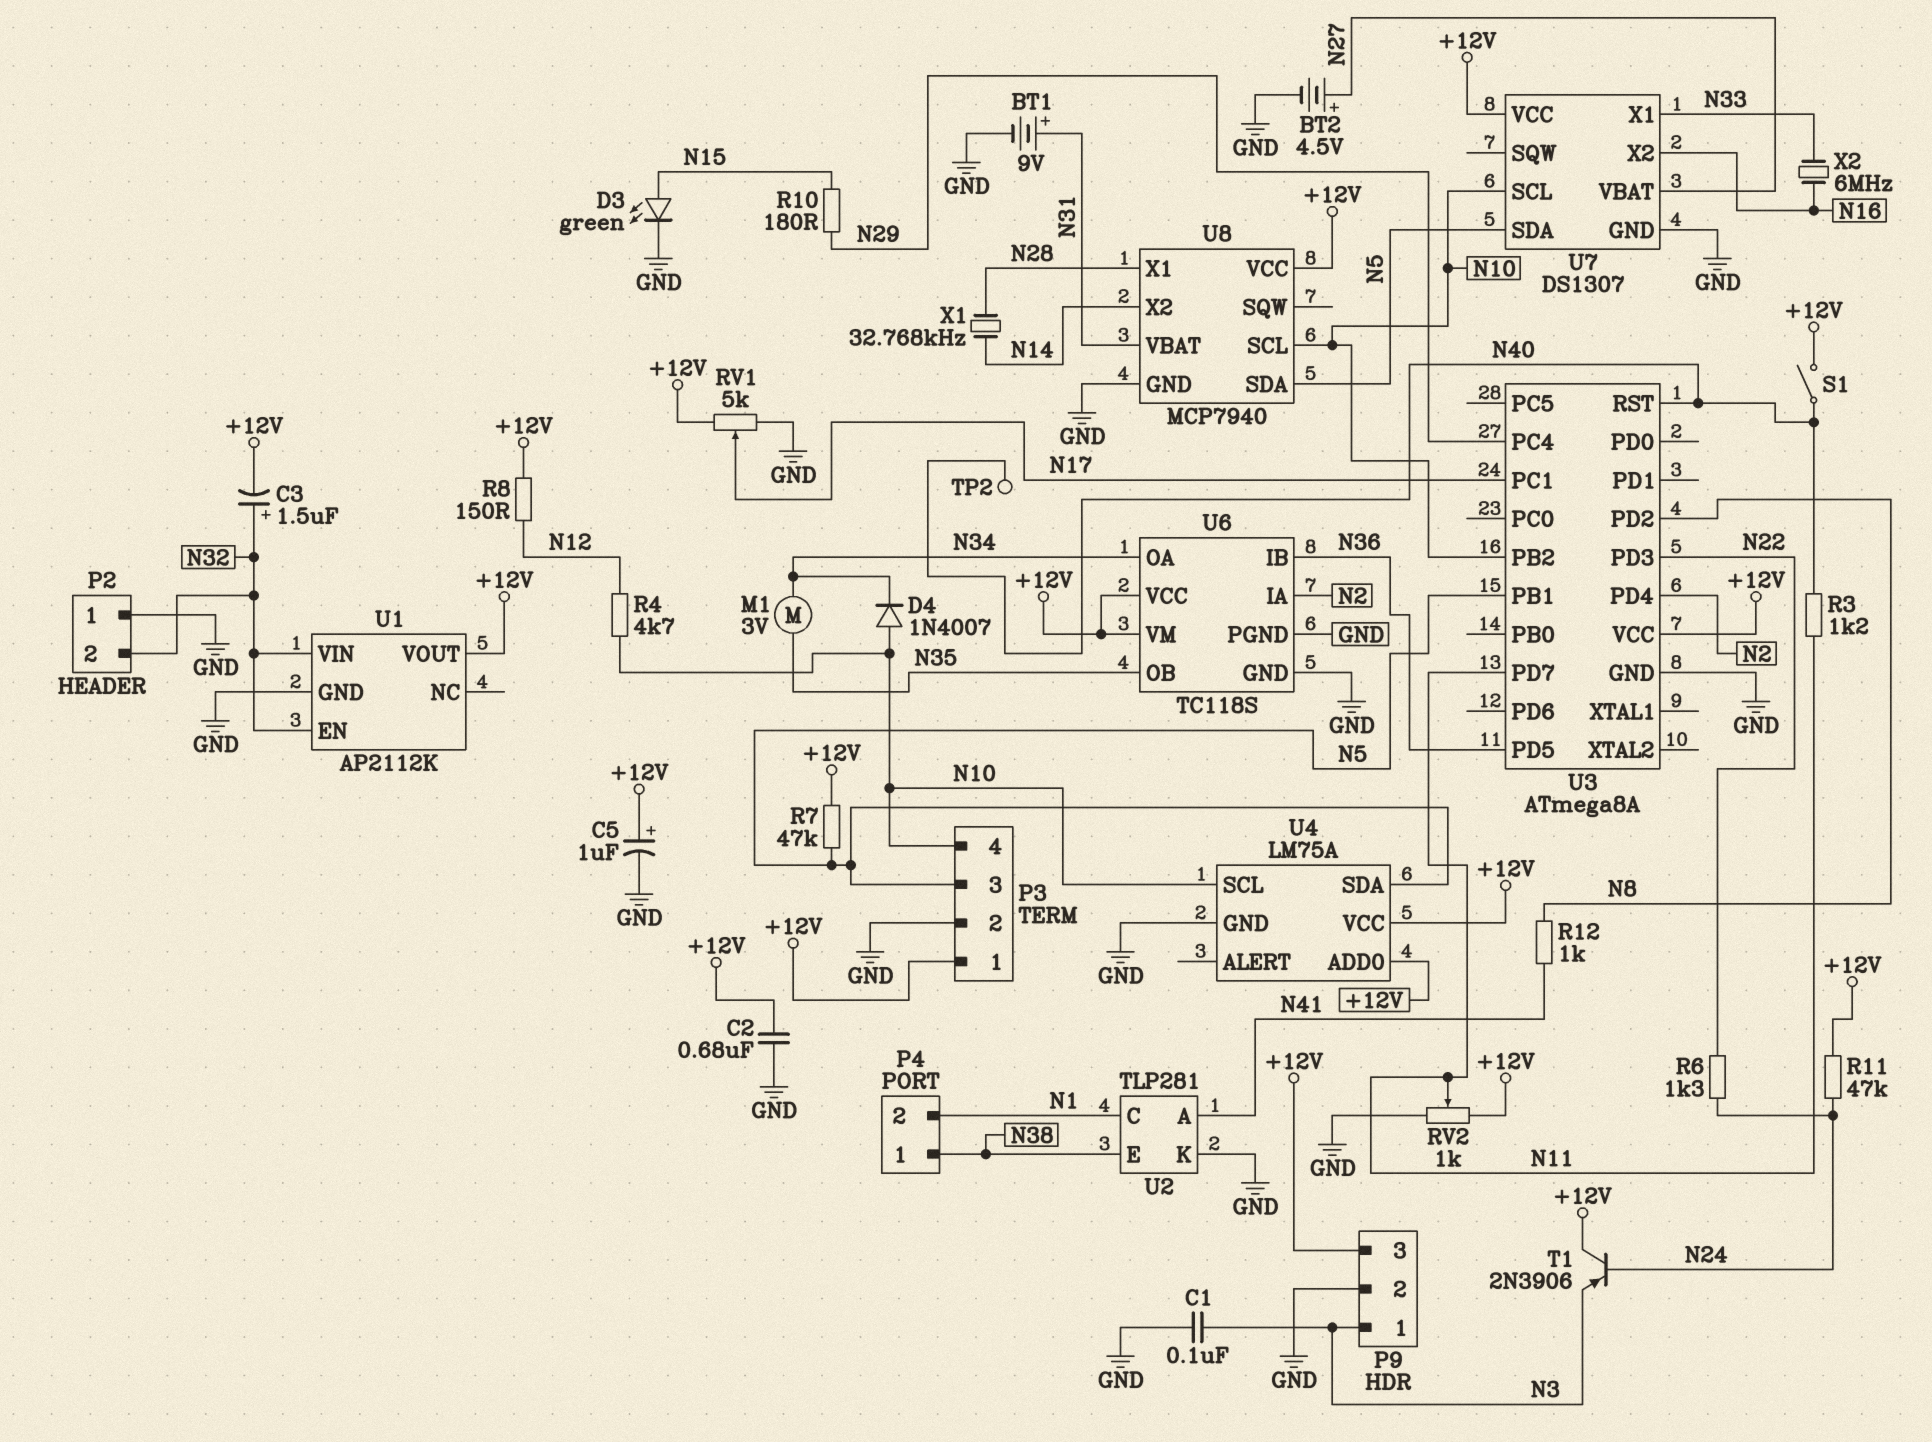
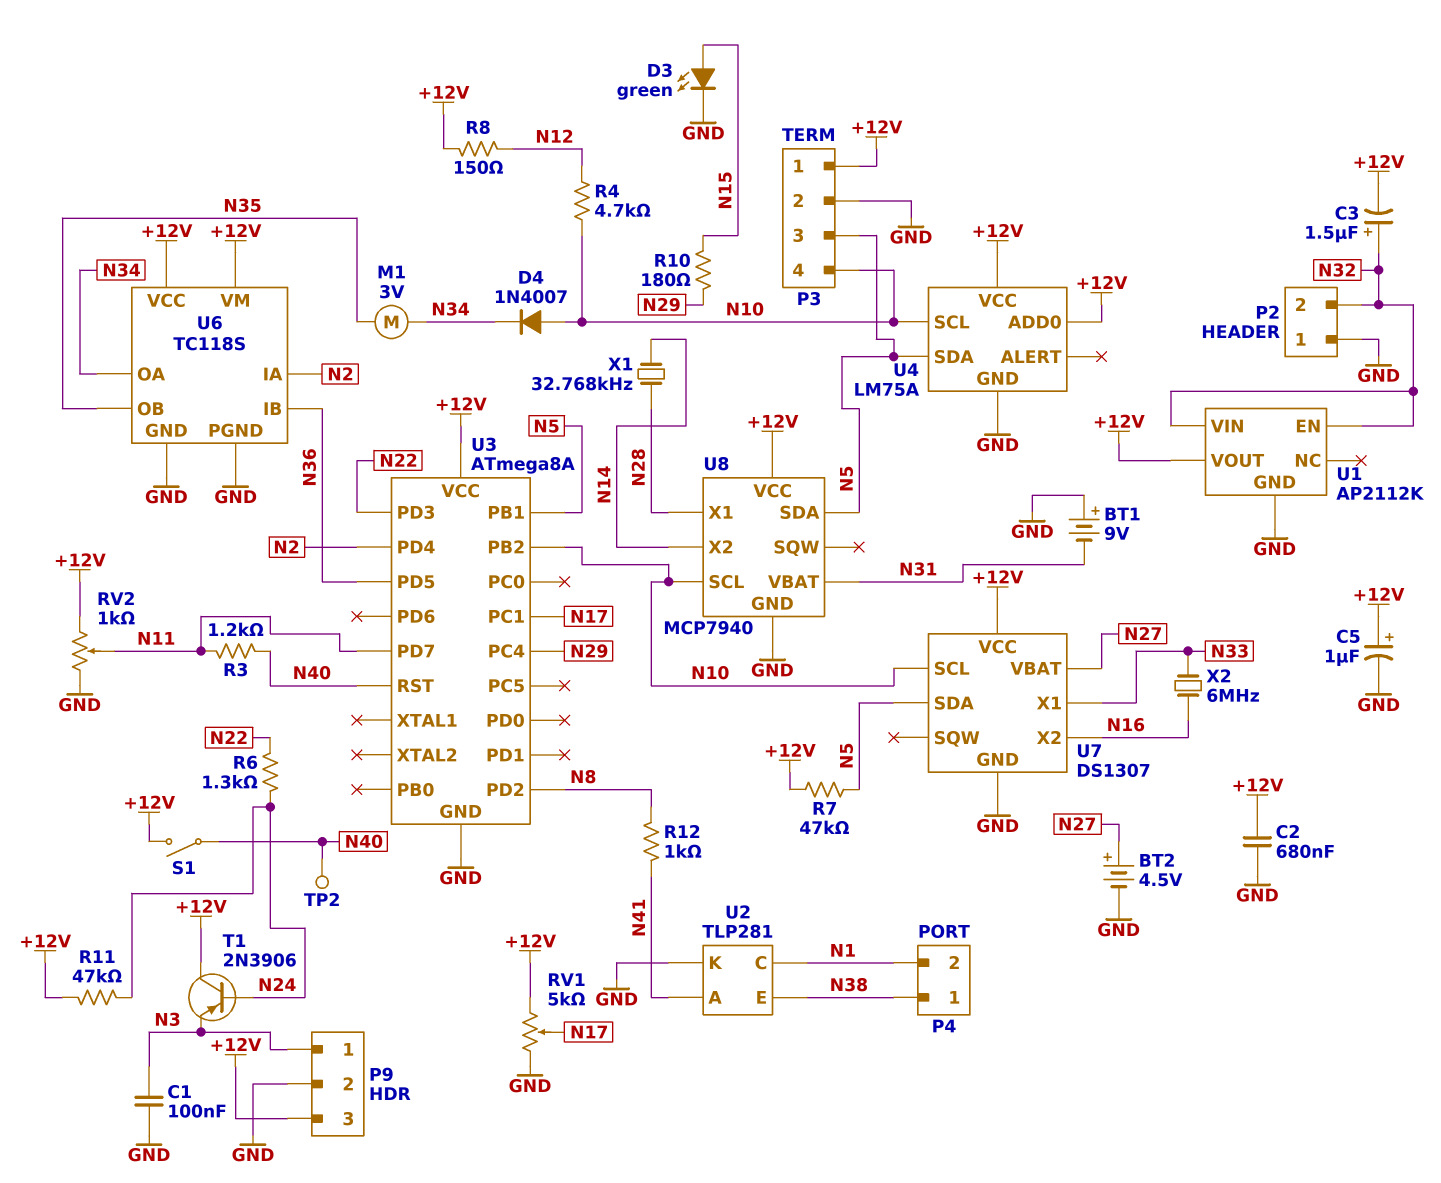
BT1: 9V (plus N31, minus GND) -> 9V (plus GND, minus N31)

